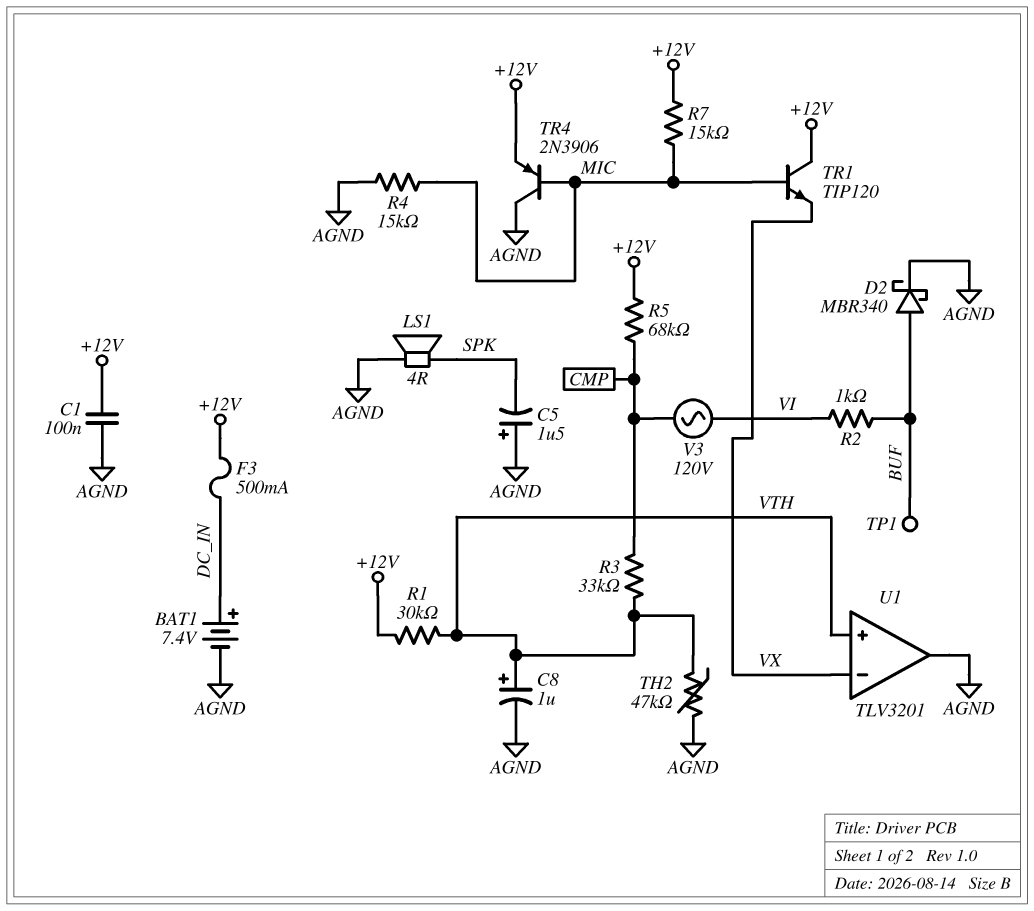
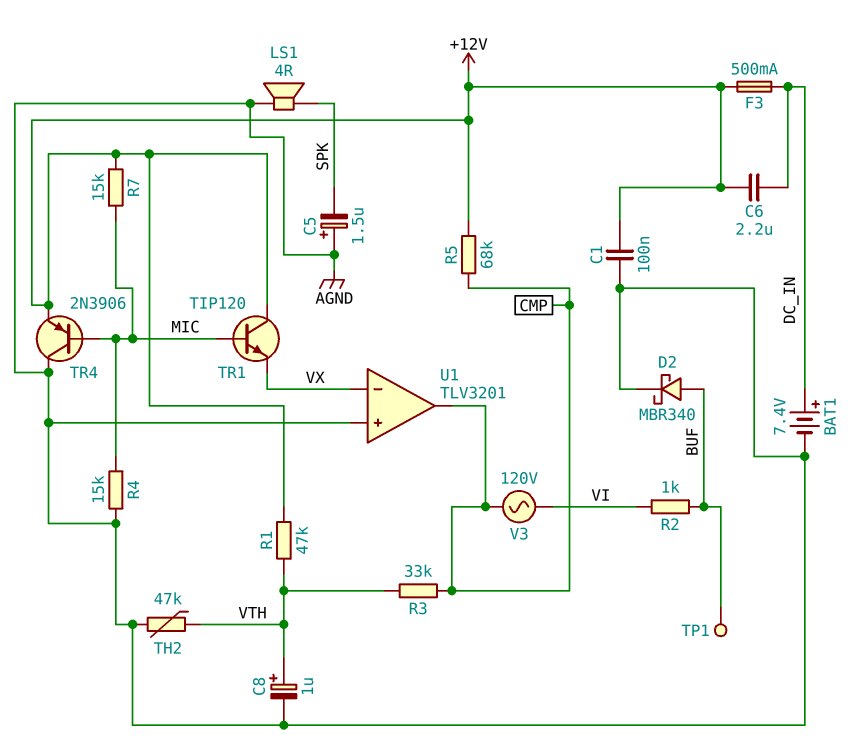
C6: none -> 2.2uF (+12V, DC_IN)
R1: 30k (+12V, VTH) -> 47k (+12V, VTH)
U1 pin in+: VTH -> AGND
U1 pin out: AGND -> CMP

